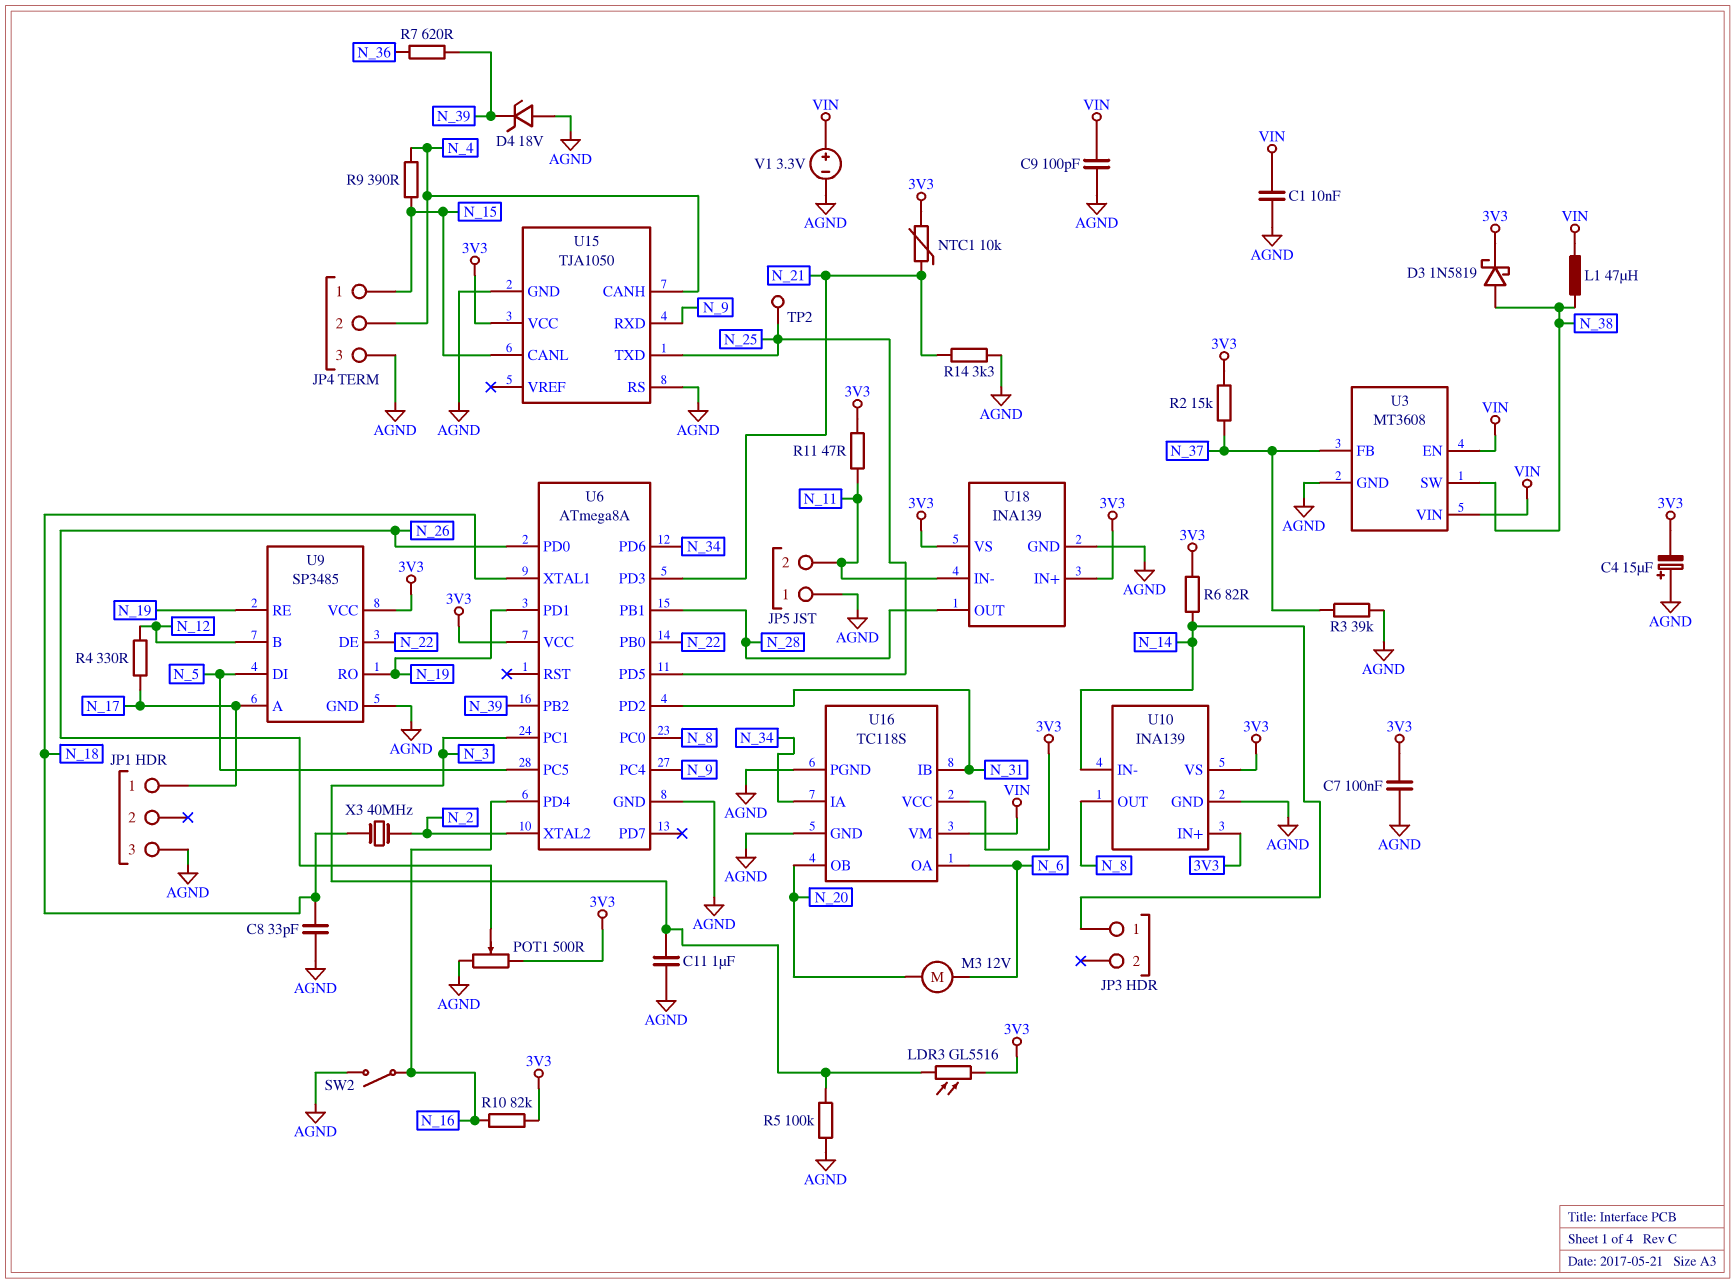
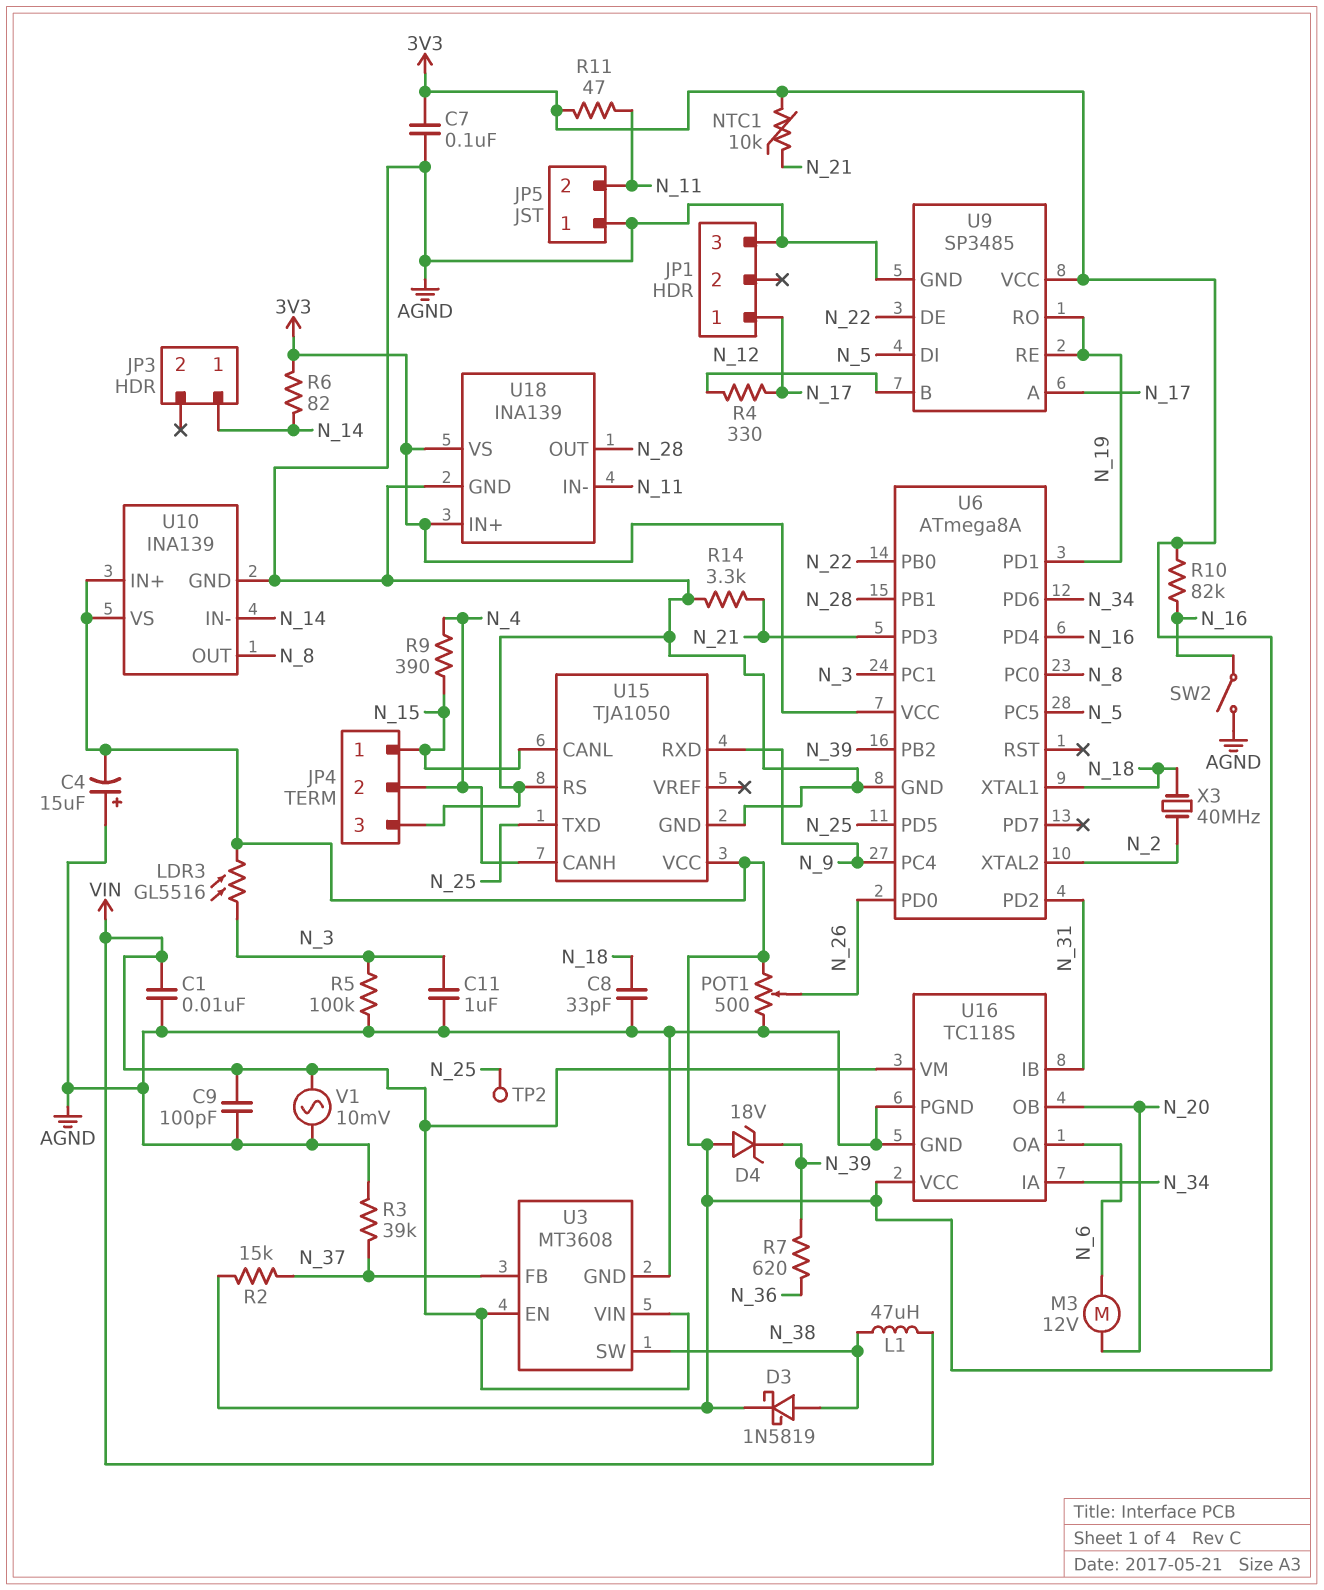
D4: zener 18V (A AGND, K N_39) -> zener 18V (A 3V3, K N_39)
V1: 3.3V (plus VIN, minus AGND) -> AC 10mV (AGND, VIN)

